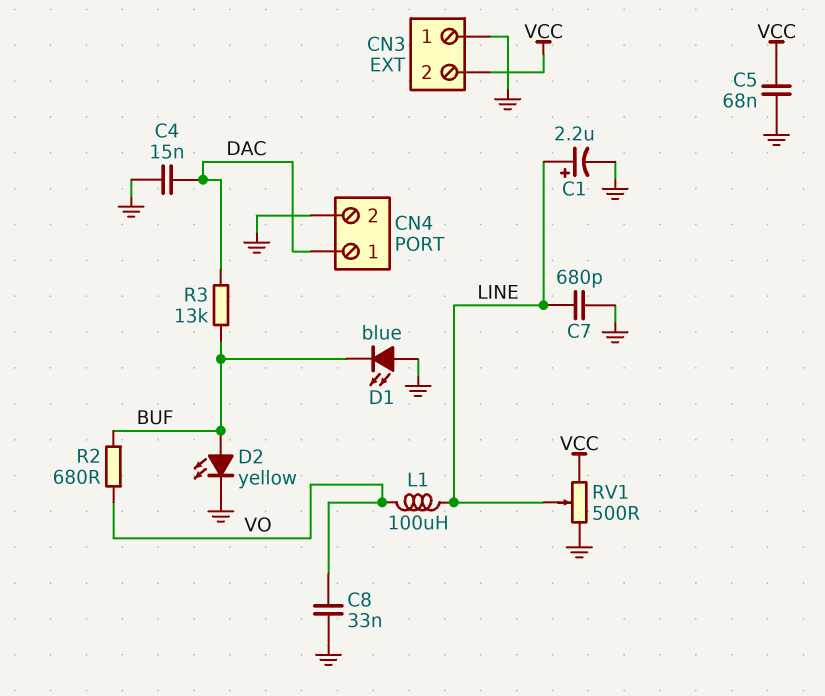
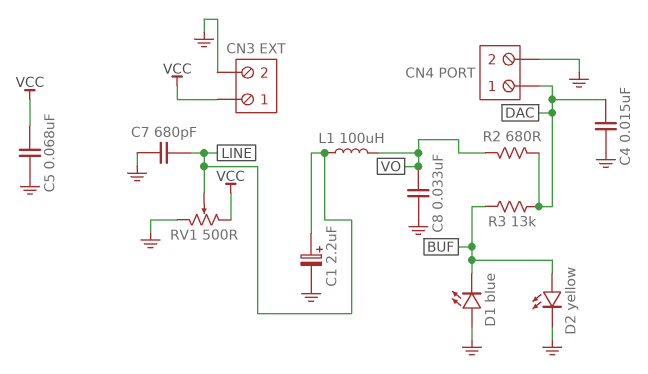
CN3 pin 1: GND -> VCC
CN3 pin 2: VCC -> GND
R2: 680 (BUF, VO) -> 680 (DAC, VO)

